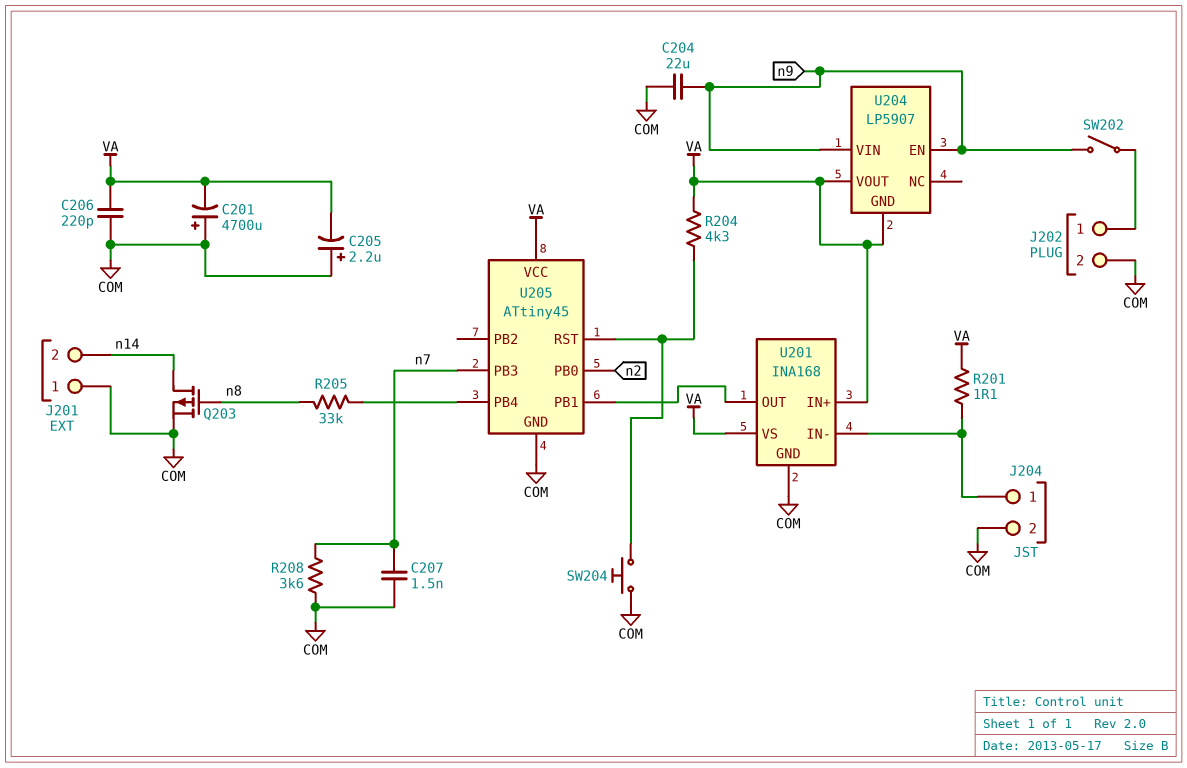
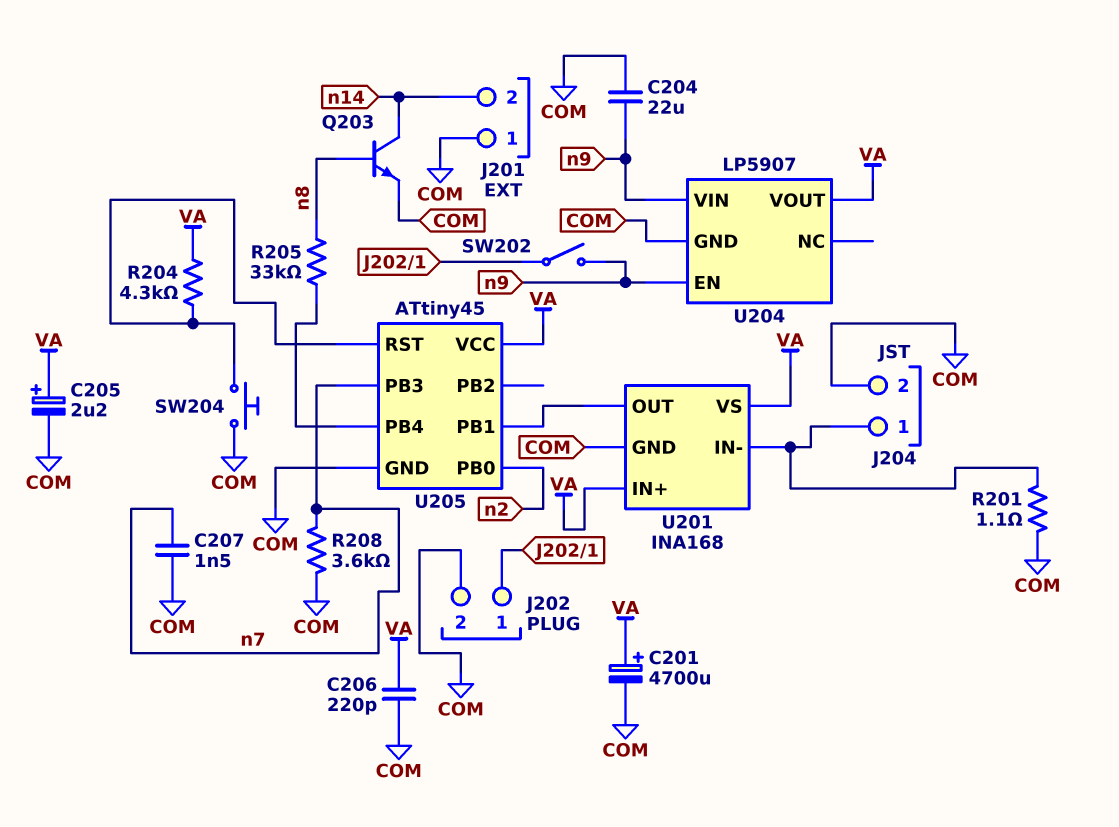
C201: 4700uF (plus COM, minus VA) -> 4700uF (plus VA, minus COM)
C205: 2.2uF (plus COM, minus VA) -> 2.2uF (plus VA, minus COM)
Q203: PMOS (G n8, D n14, S COM) -> NPN (B n8, C n14, E COM)
R201: 1.1 (J204/1, VA) -> 1.1 (COM, J204/1)
U204 pin GND: VA -> COM

